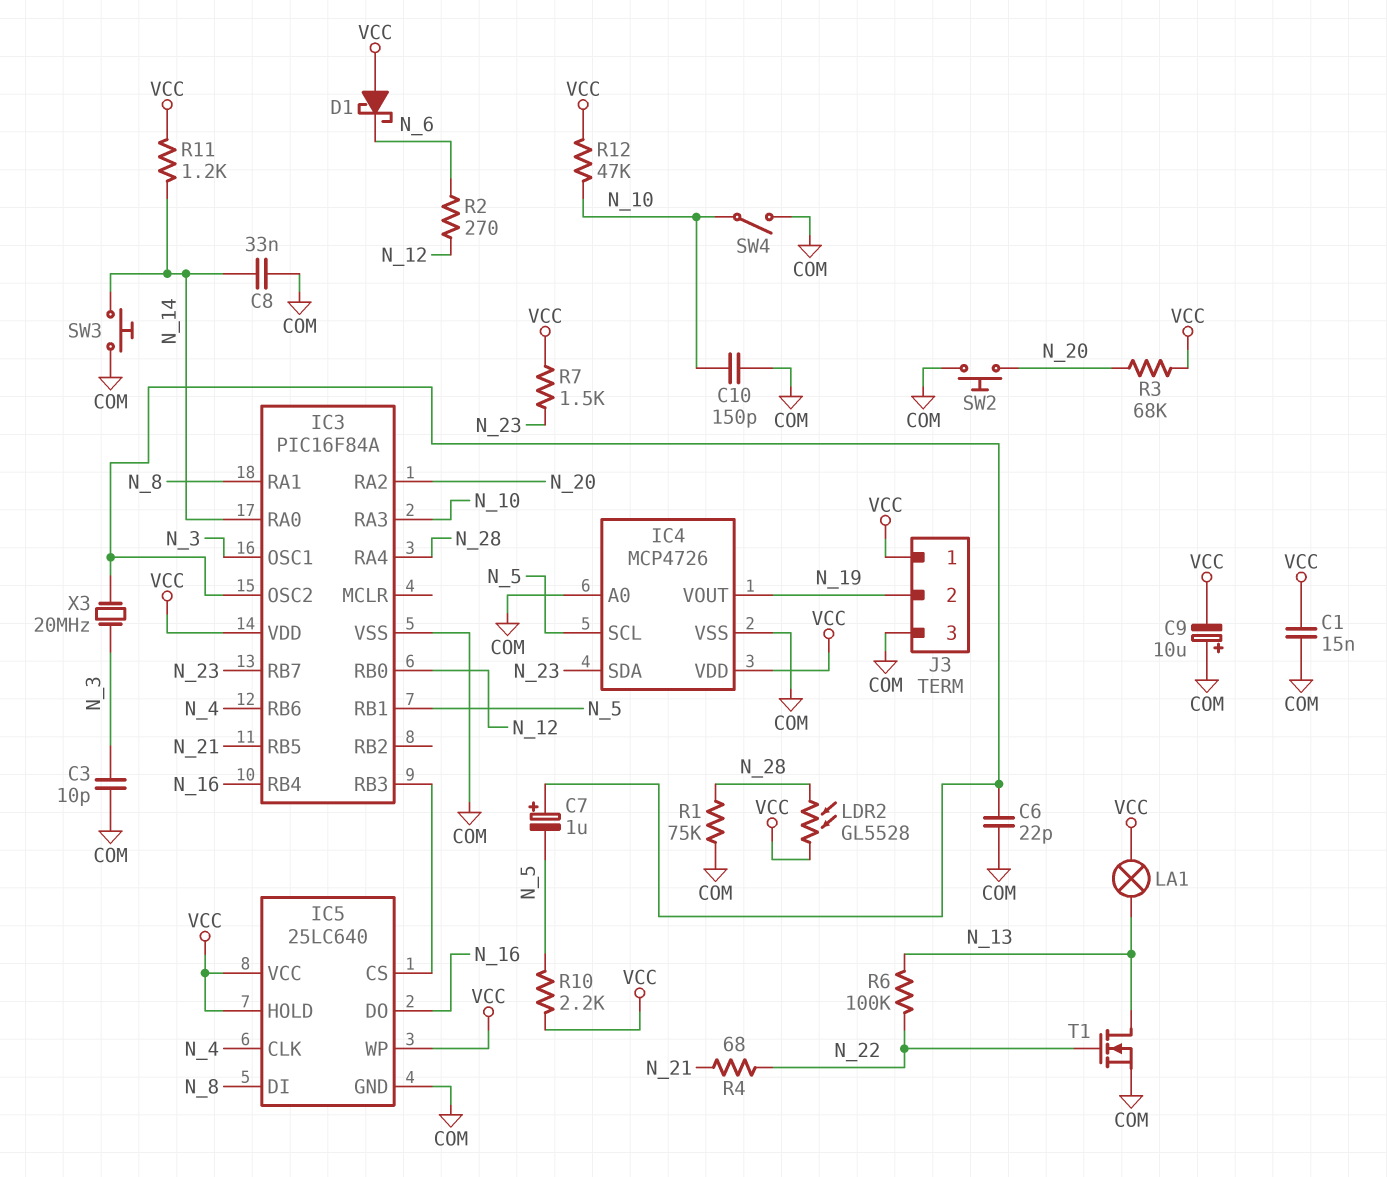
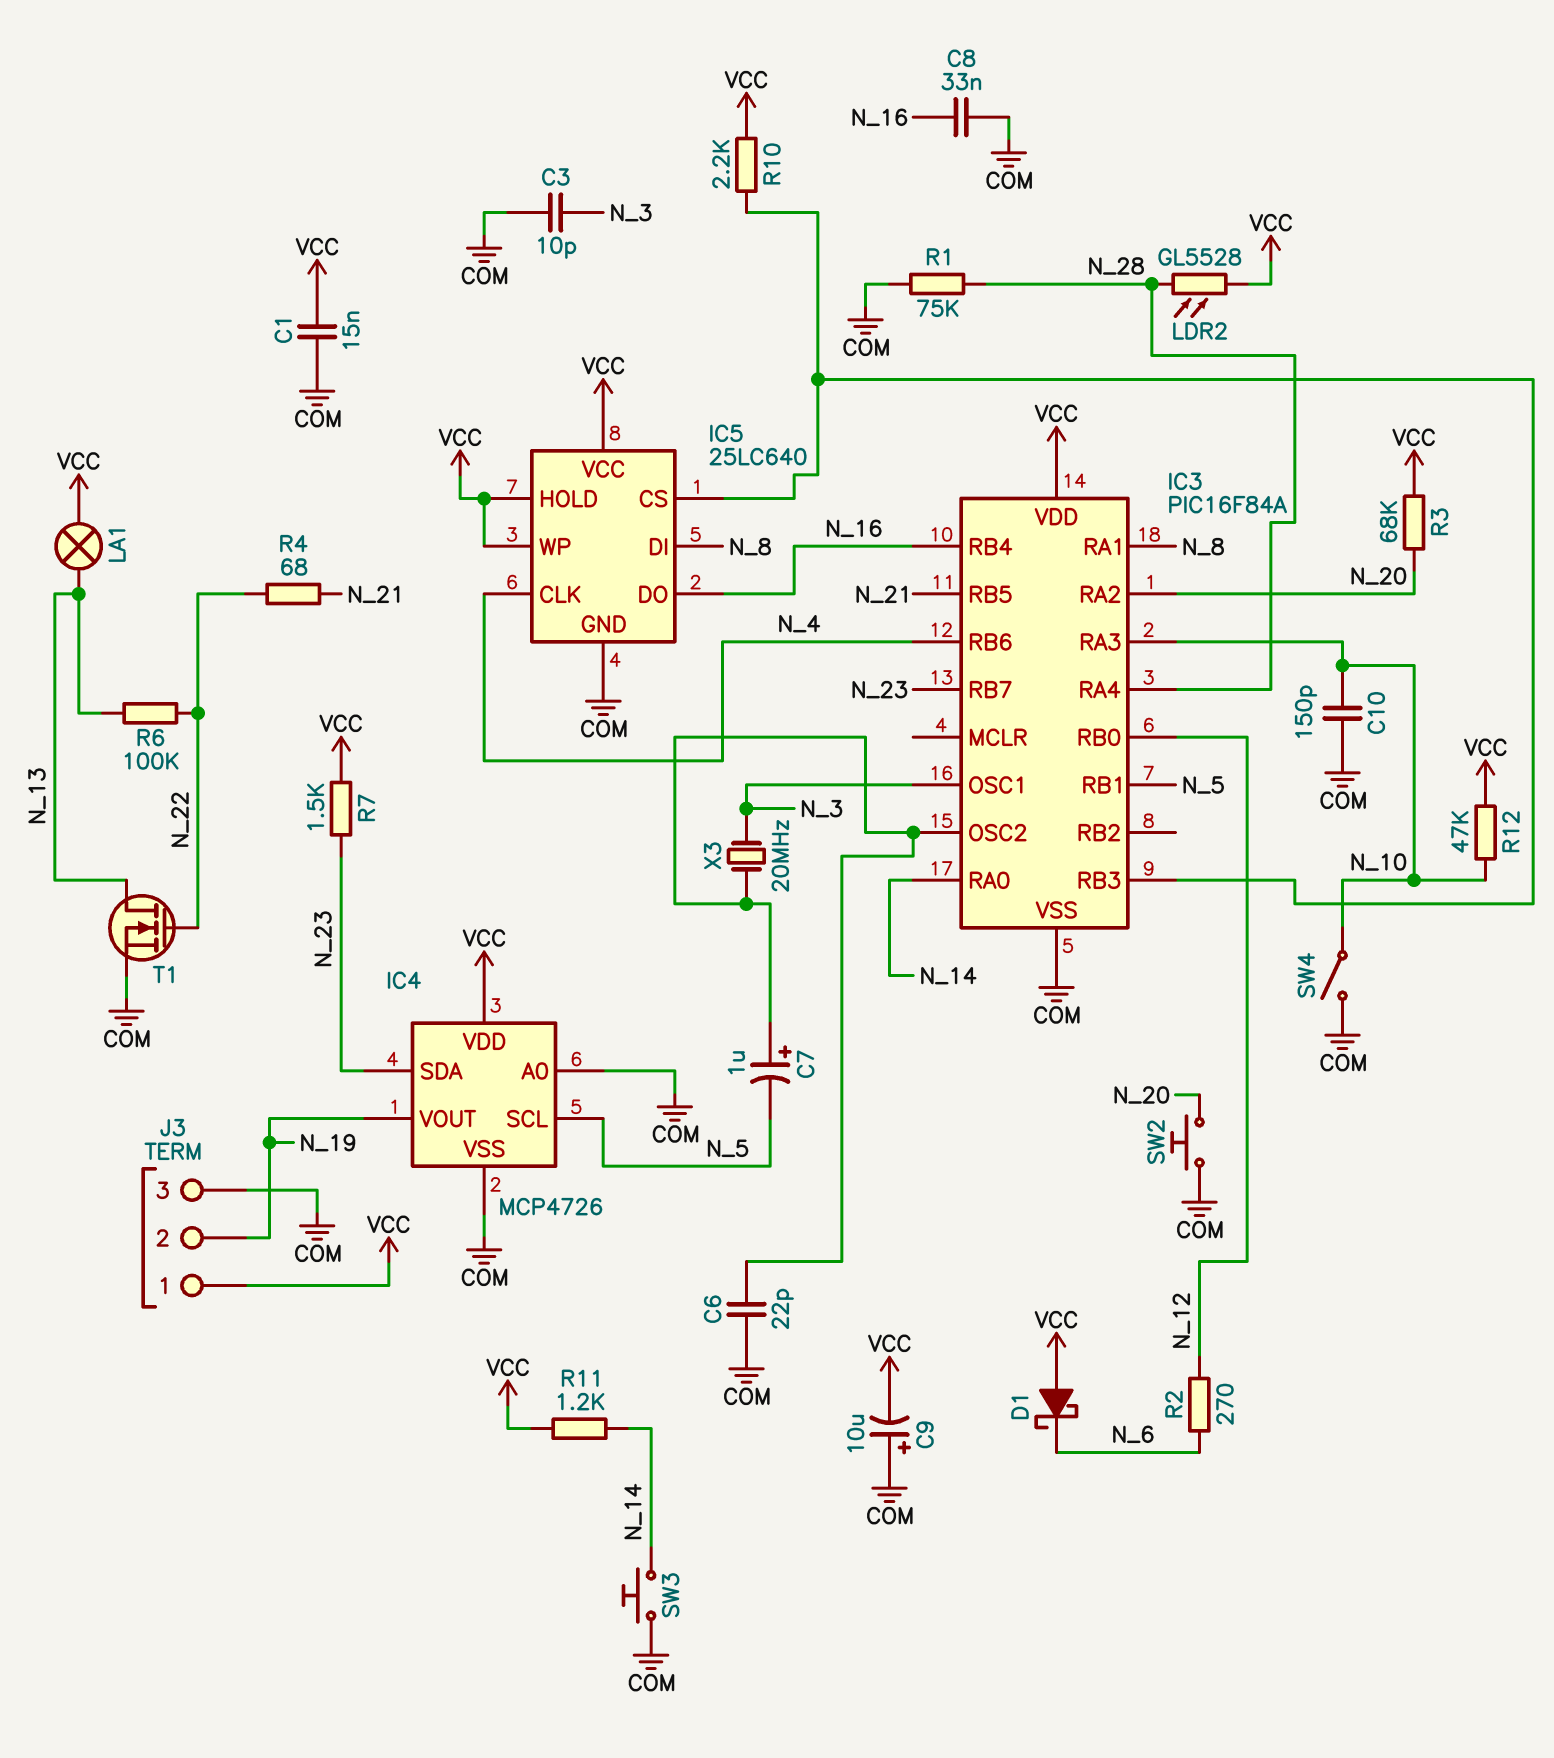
C8: 33nF (COM, N_14) -> 33nF (COM, N_16)
R10: 2.2k (N_5, VCC) -> 2.2k (IC3/RB3, VCC)

